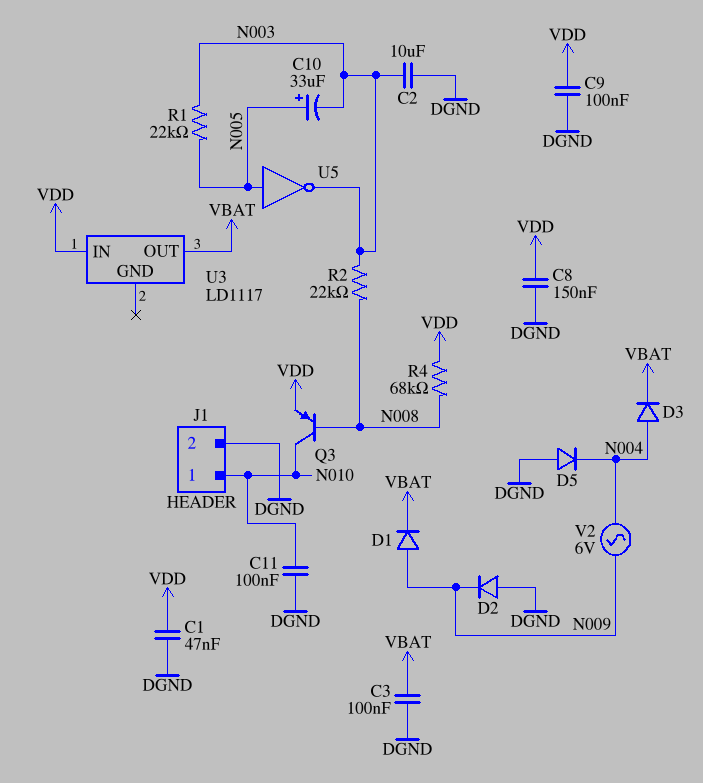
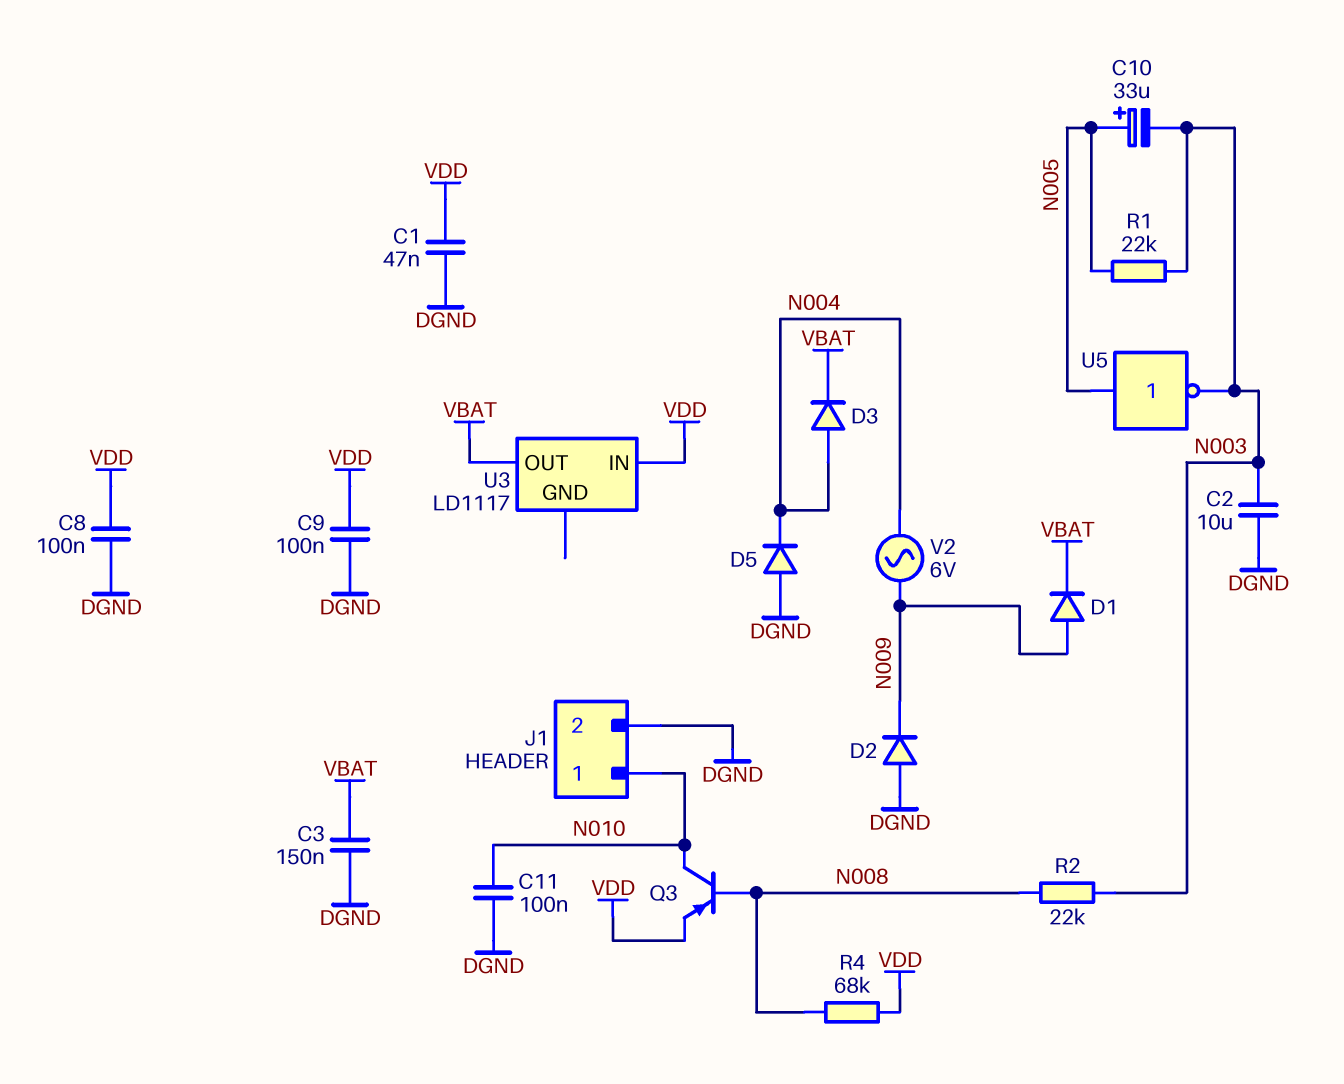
C3: 100nF (DGND, VBAT) -> 150nF (DGND, VBAT)
C8: 150nF (DGND, VDD) -> 100nF (DGND, VDD)

